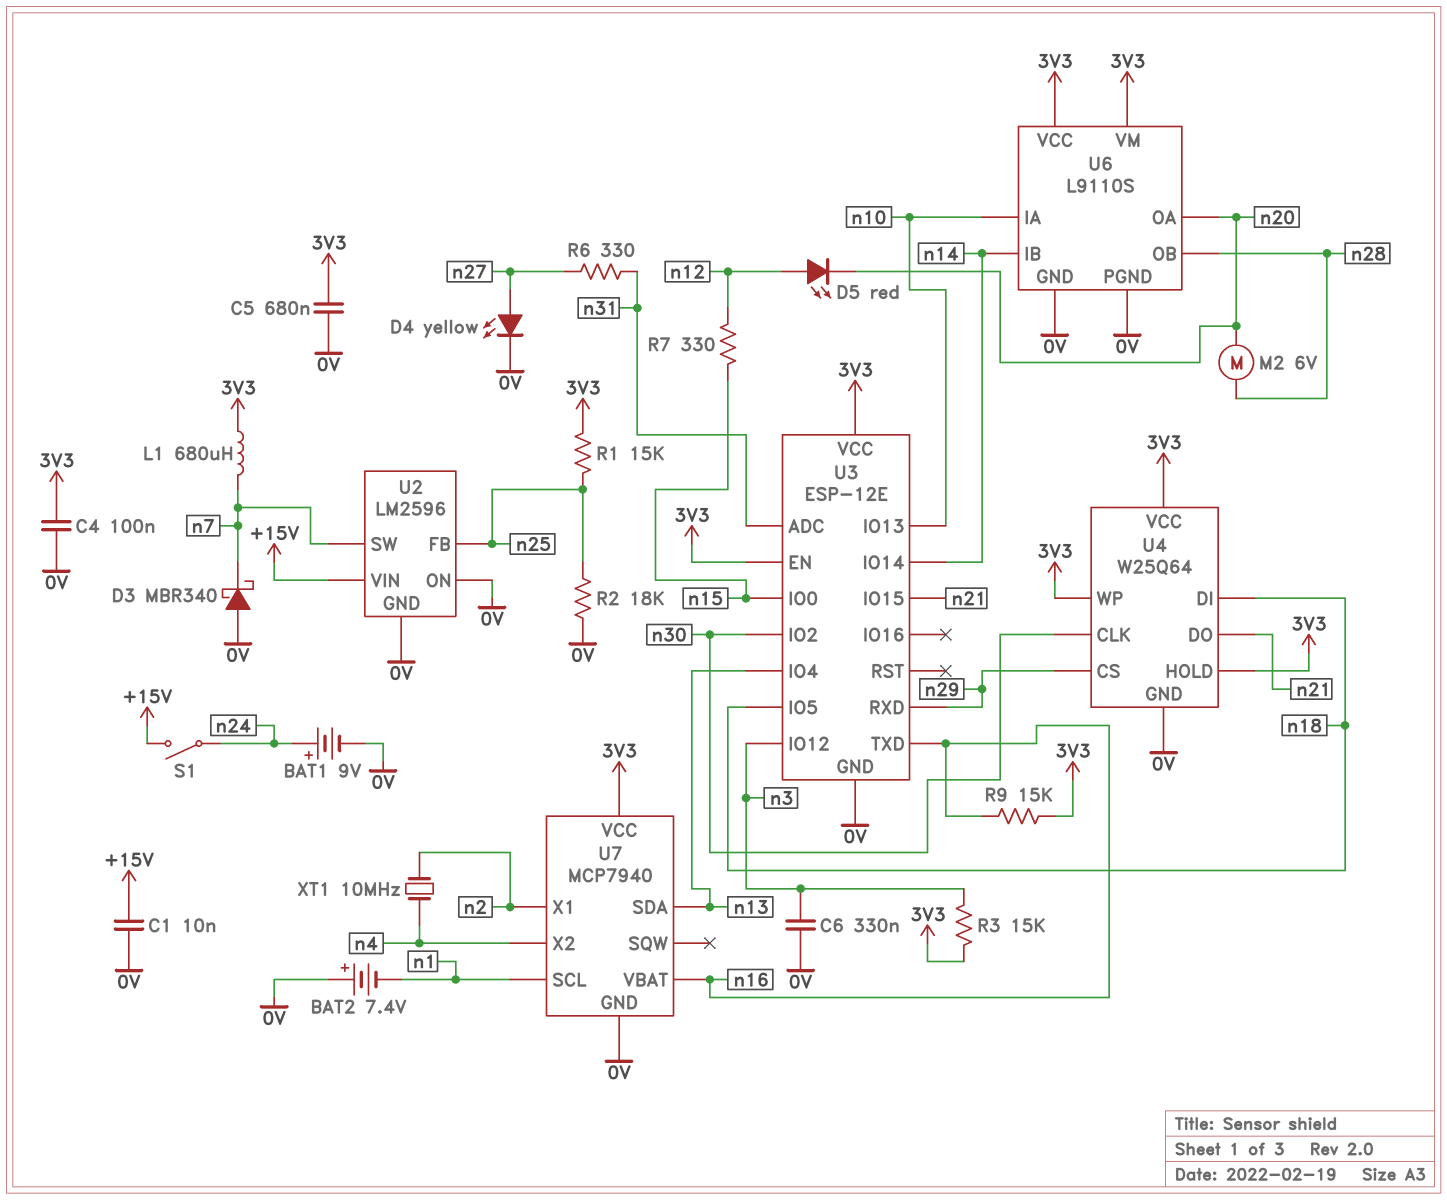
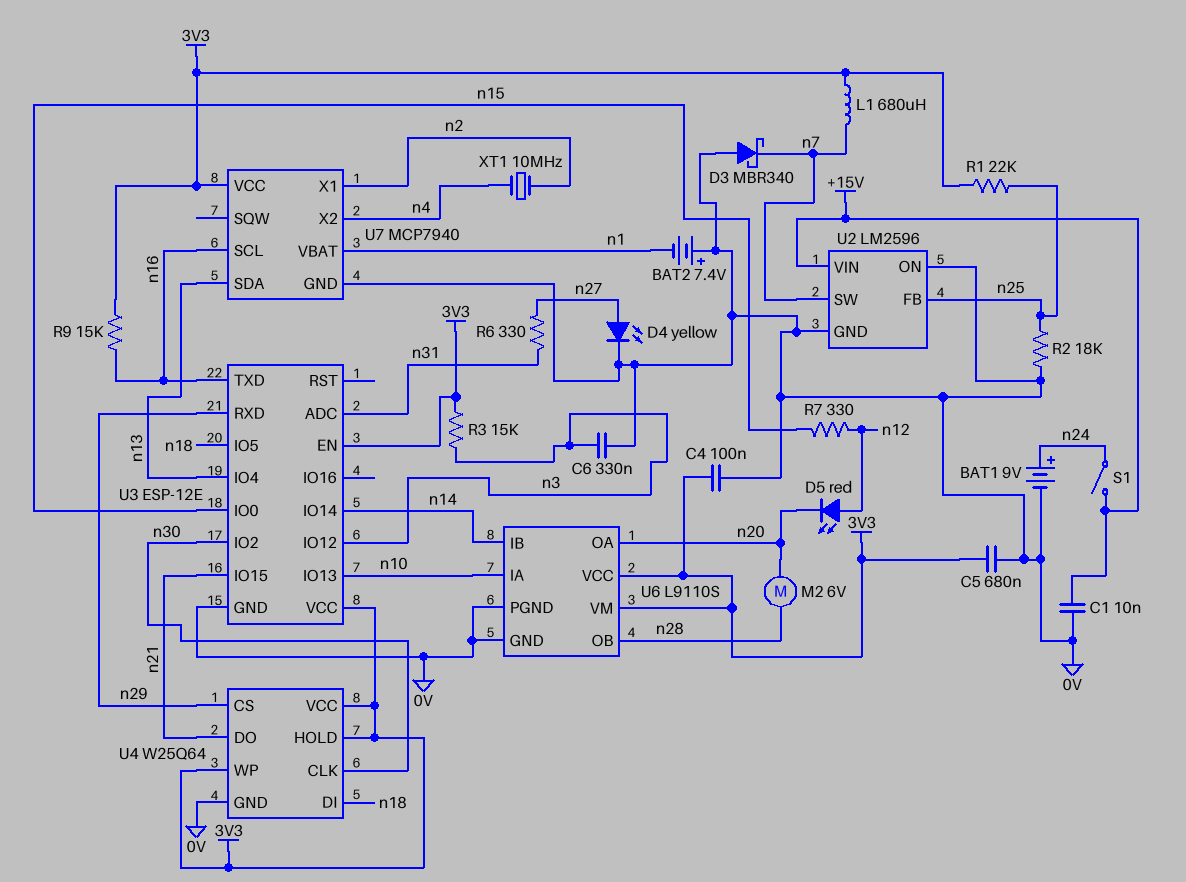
R1: 15k (3V3, n25) -> 22k (3V3, n25)
U7 pin SCL: n1 -> n16
U7 pin VBAT: n16 -> n1

